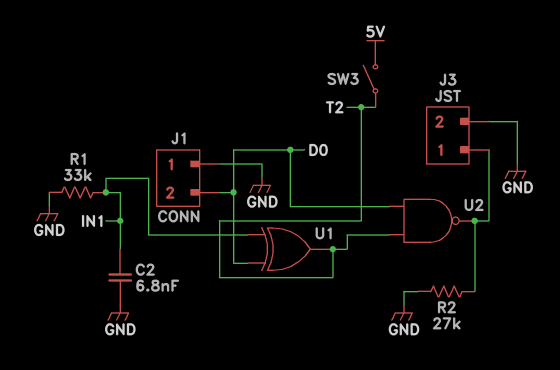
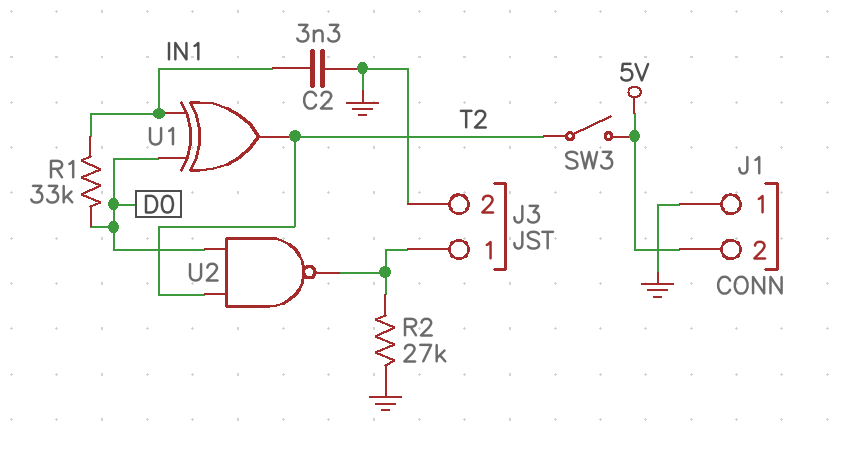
C2: 6.8nF (GND, IN1) -> 3.3nF (GND, IN1)
J1 pin 2: D0 -> 5V
R1: 33k (GND, IN1) -> 33k (D0, IN1)

